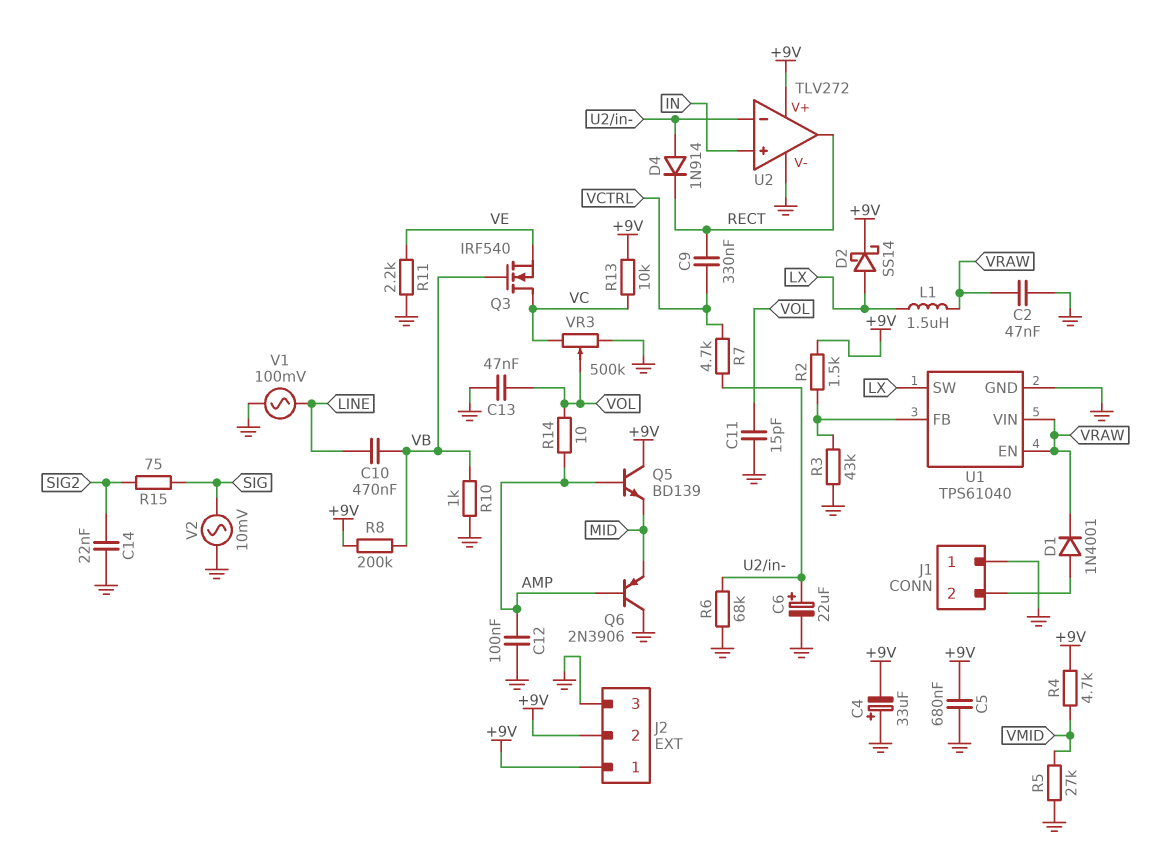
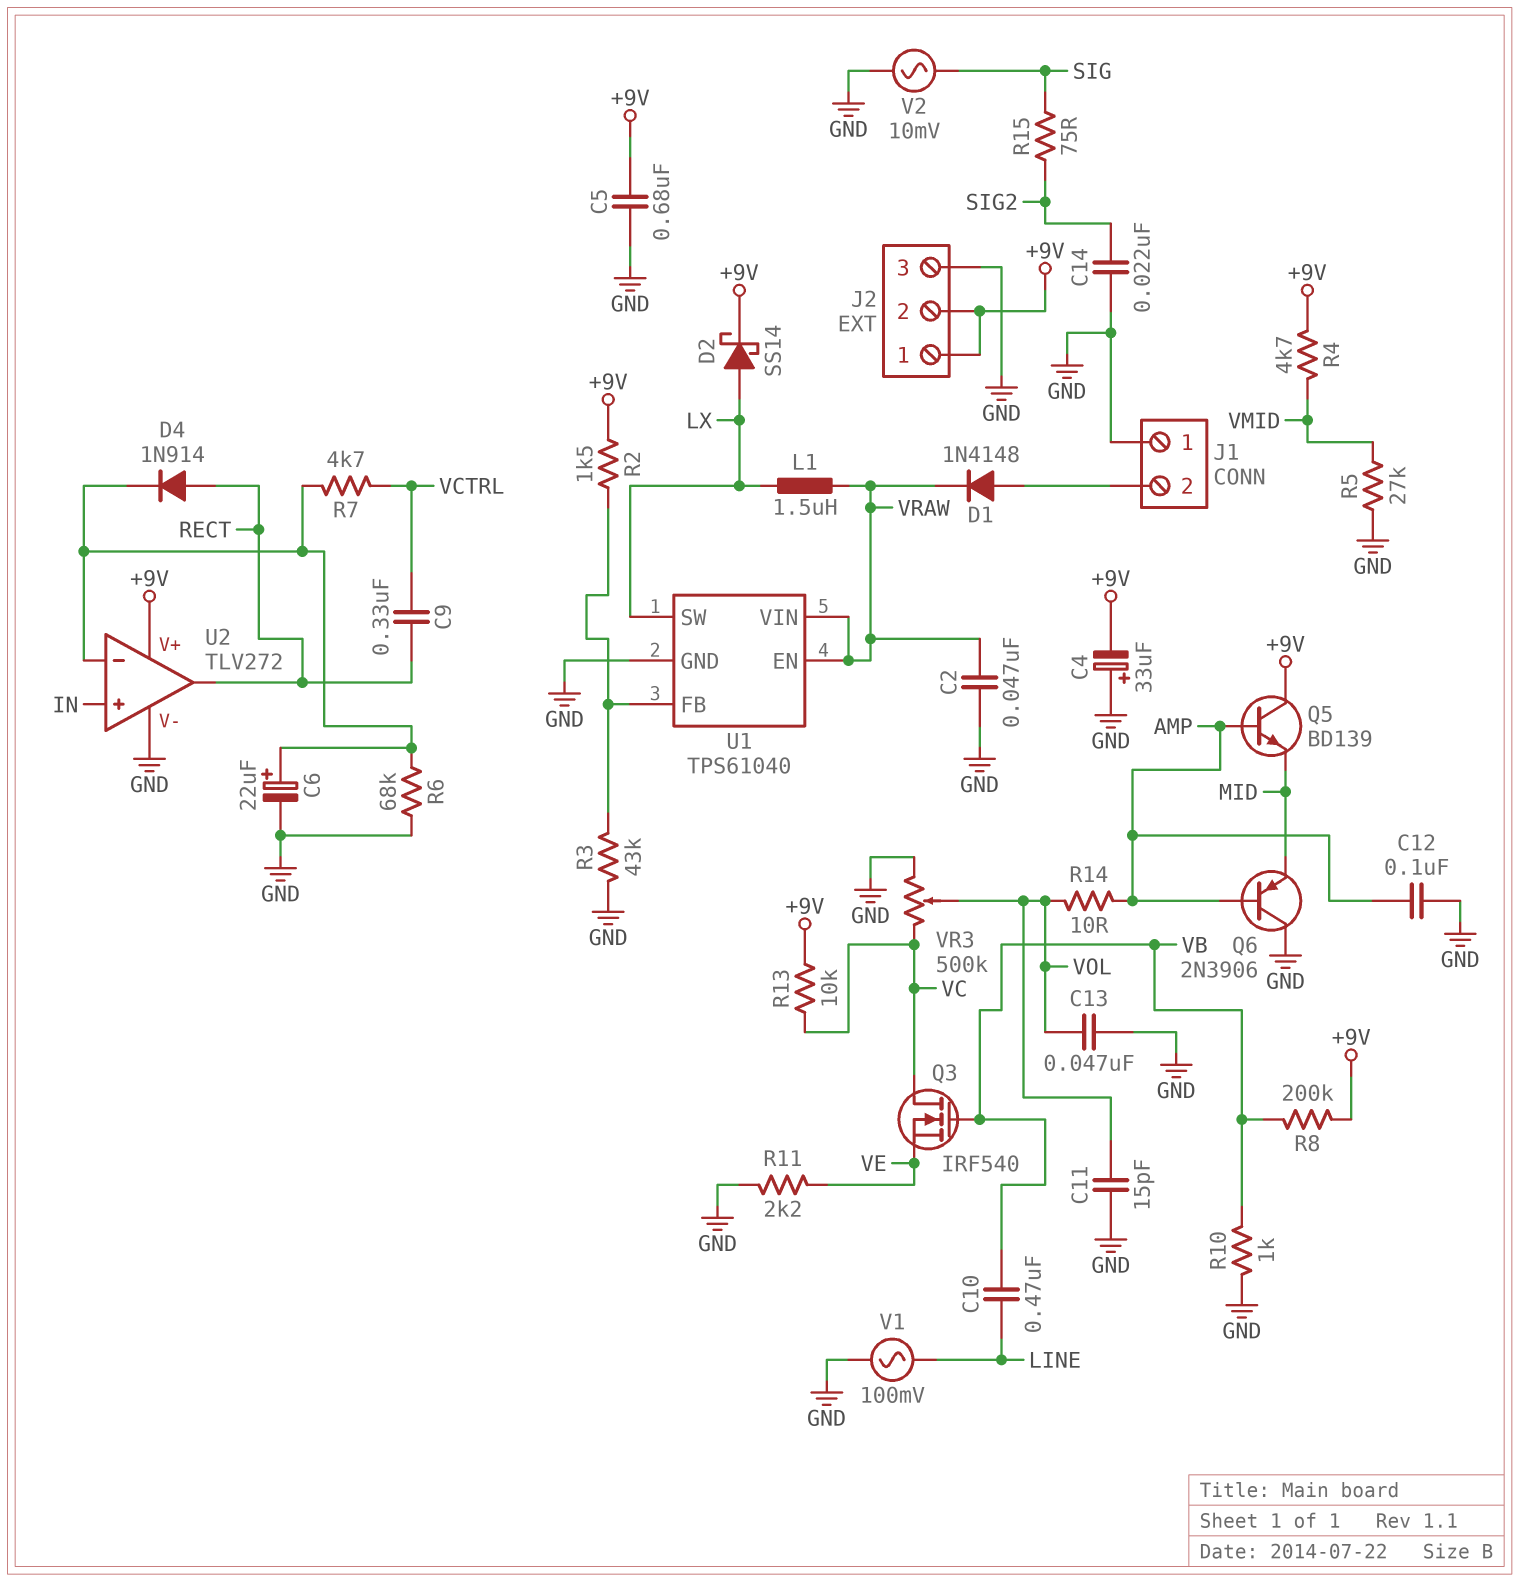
D1: diode 1N4001 (A J1/2, K VRAW) -> diode 1N4148 (A J1/2, K VRAW)
D4: diode 1N914 (A U2/in-, K RECT) -> diode 1N914 (A RECT, K U2/in-)

